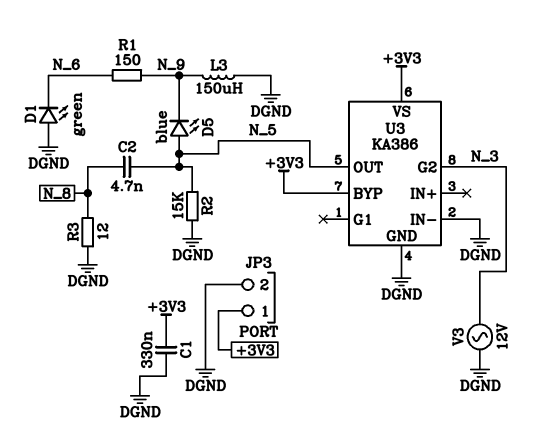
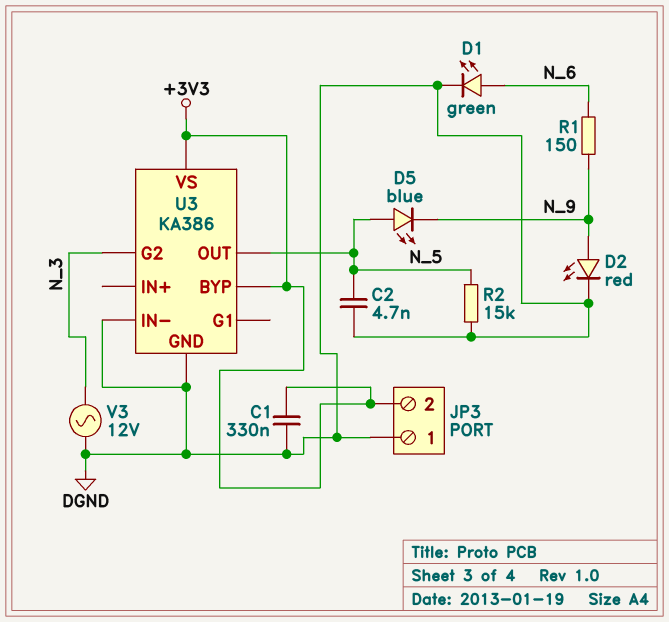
C2: 4.7nF (N_5, N_8) -> 4.7nF (DGND, N_5)
D1: LED green (A DGND, K N_6) -> LED green (A N_6, K DGND)
D2: none -> LED red (A N_9, K DGND)
JP3 pin 1: +3V3 -> DGND
JP3 pin 2: DGND -> +3V3
L3: 150uH (DGND, N_9) -> none
R3: 12 (DGND, N_8) -> none

